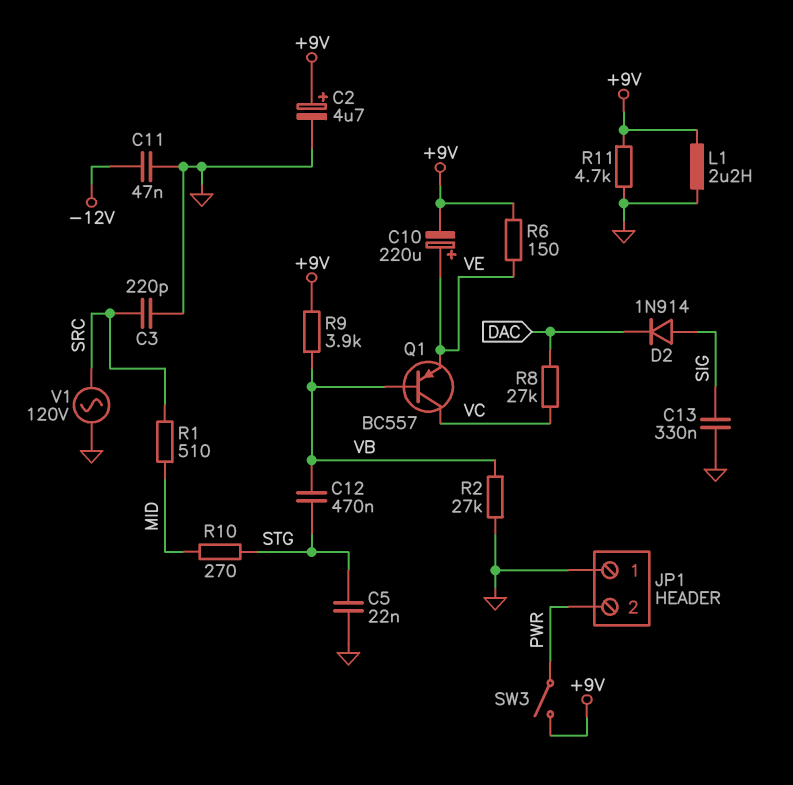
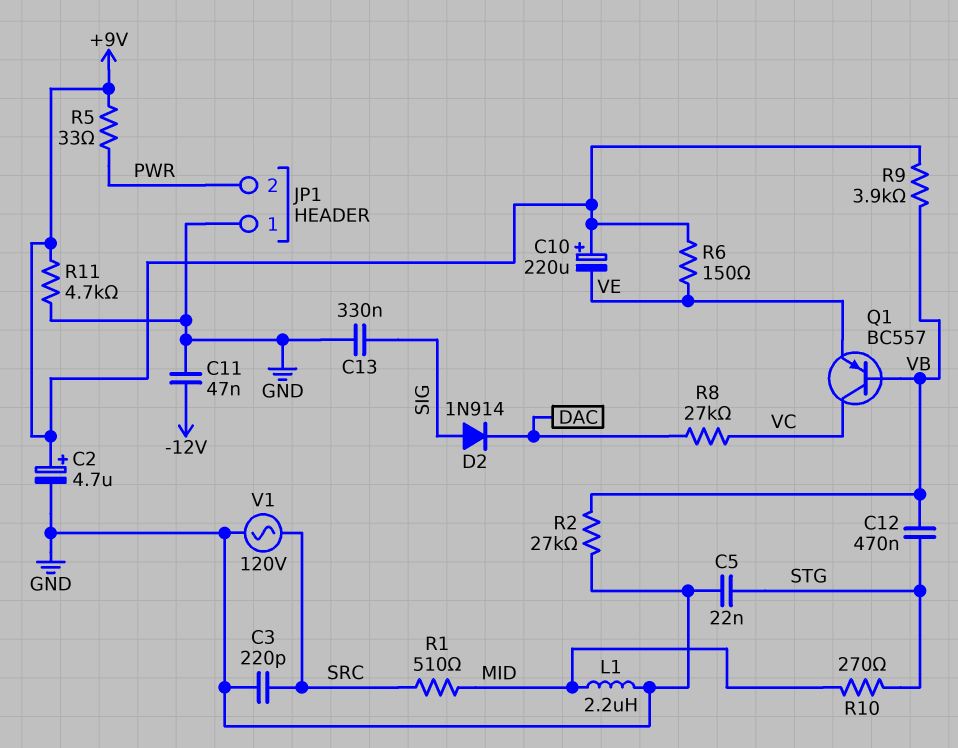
C10: 220uF (plus VE, minus +9V) -> 220uF (plus +9V, minus VE)
L1: 2.2uH (+9V, GND) -> 2.2uH (GND, MID)
R5: none -> 33 (+9V, PWR)
SW3: switch (+9V, PWR) -> none

